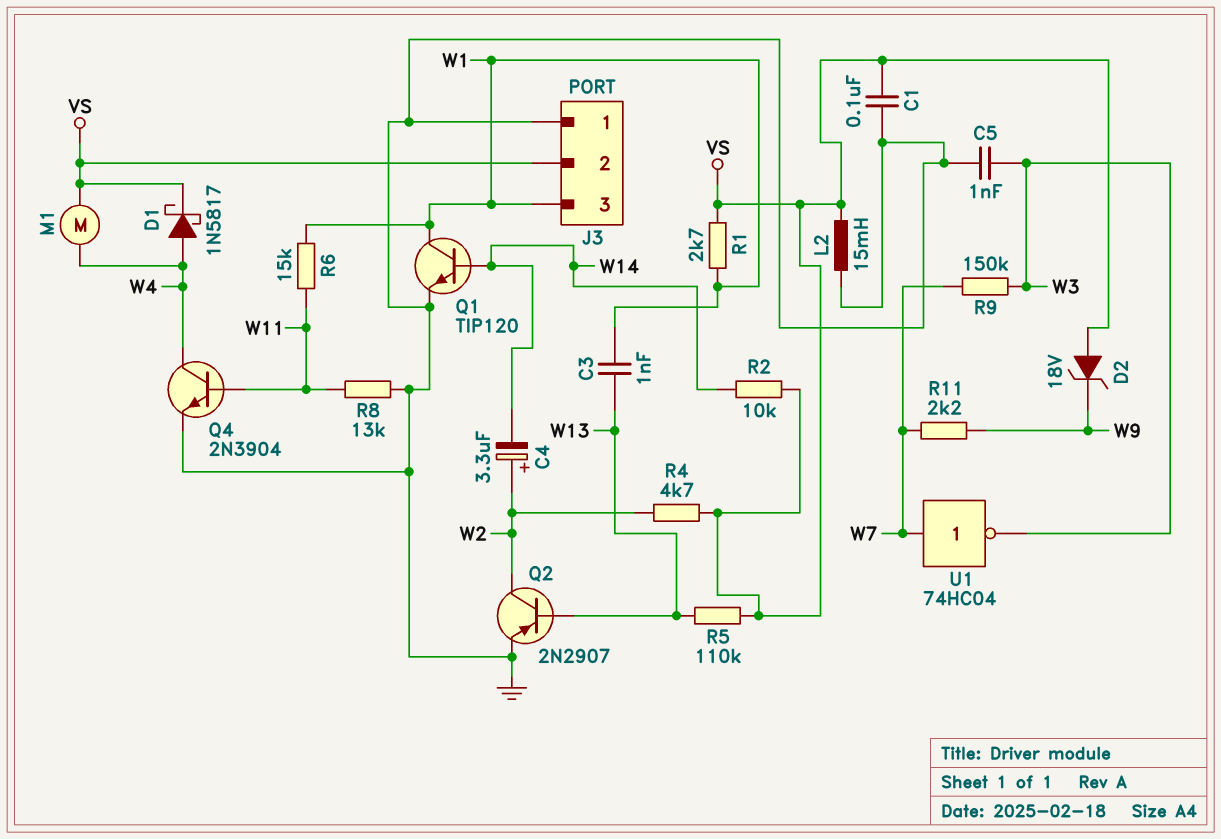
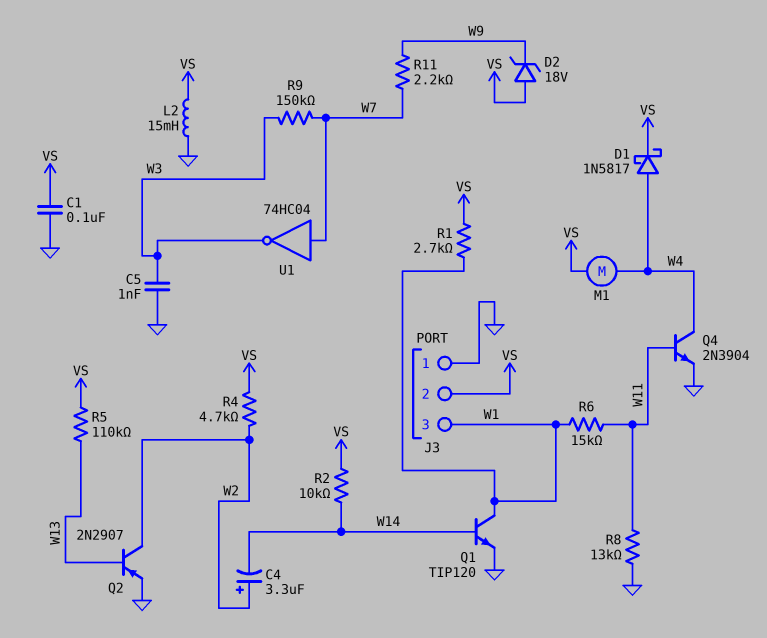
C3: 1nF (W1, W13) -> none

